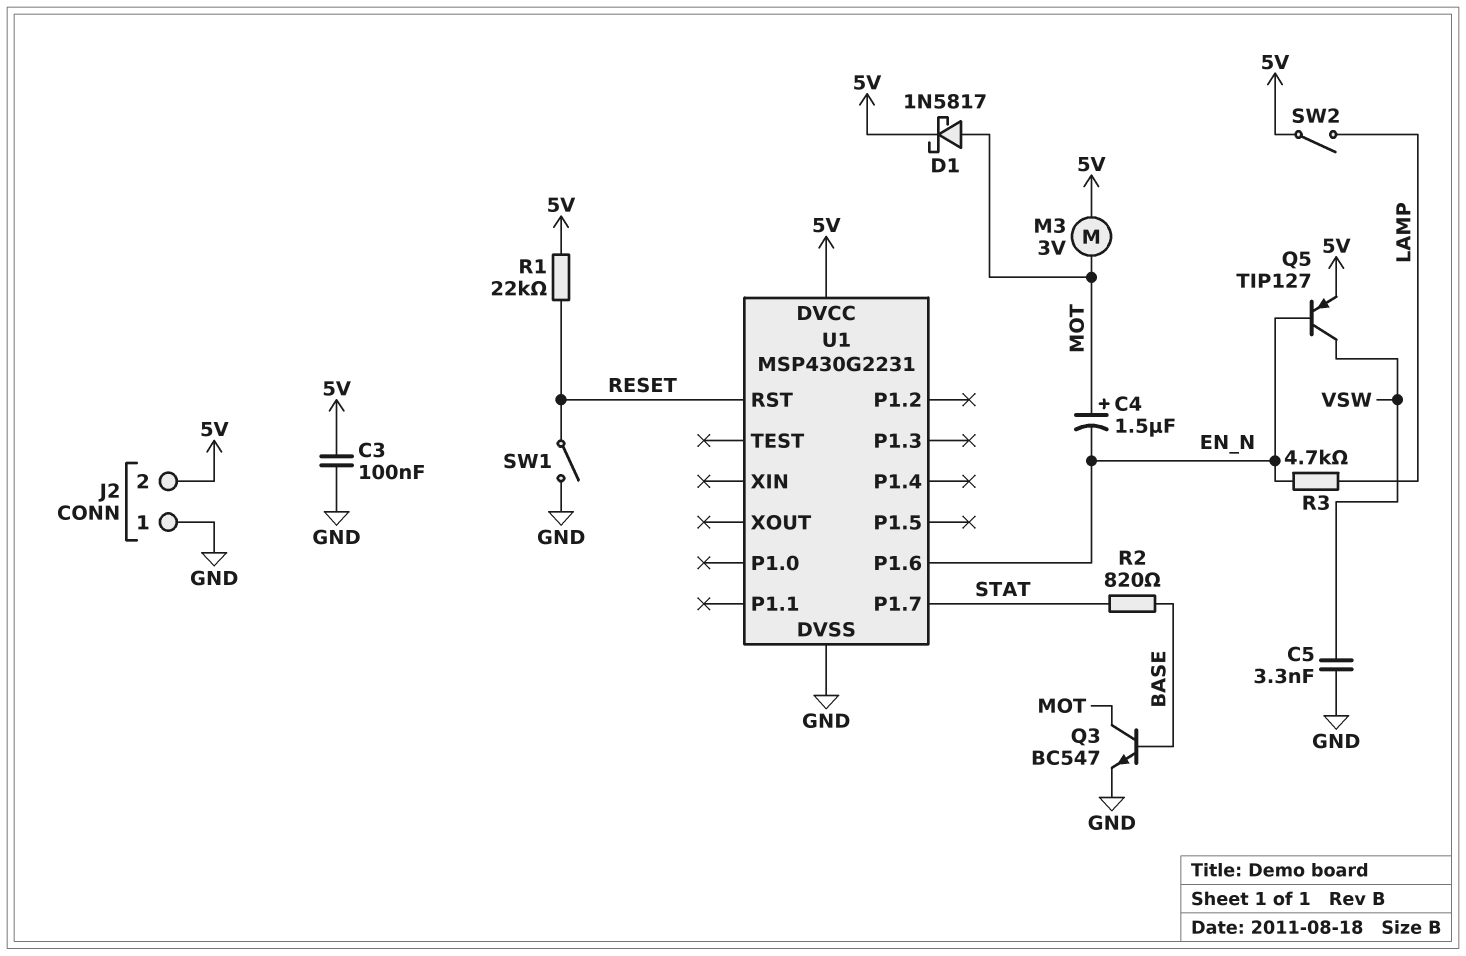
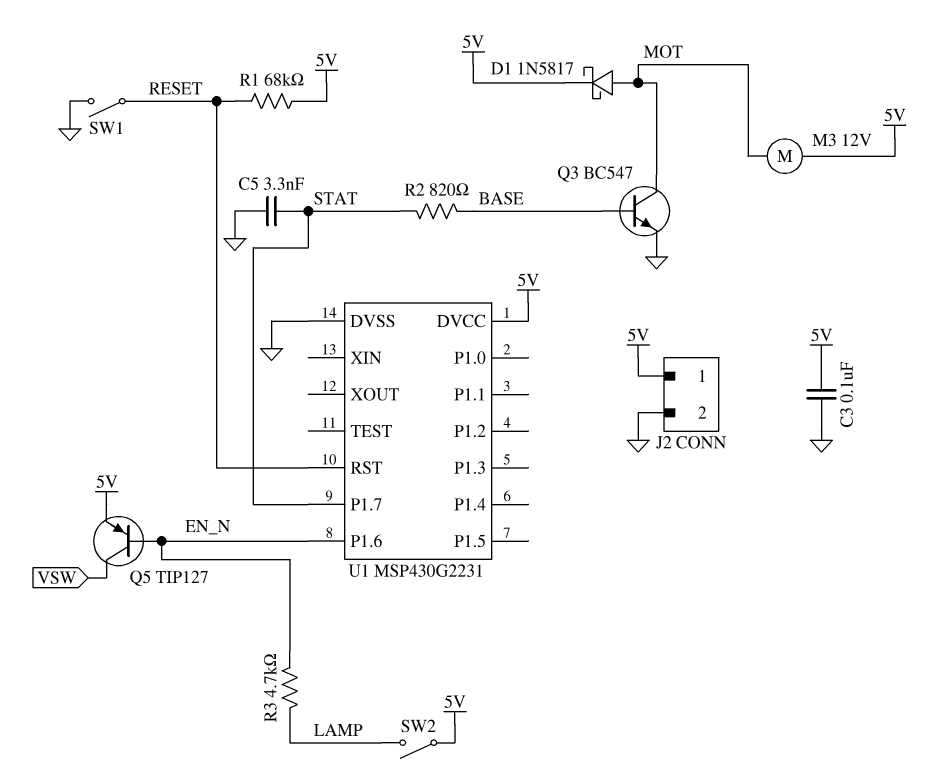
C4: 1.5uF (plus MOT, minus EN_N) -> none
C5: 3.3nF (GND, VSW) -> 3.3nF (GND, STAT)
J2 pin 1: GND -> 5V
J2 pin 2: 5V -> GND
M3: motor 3V (5V, MOT) -> motor 12V (5V, MOT)
R1: 22k (5V, RESET) -> 68k (5V, RESET)

